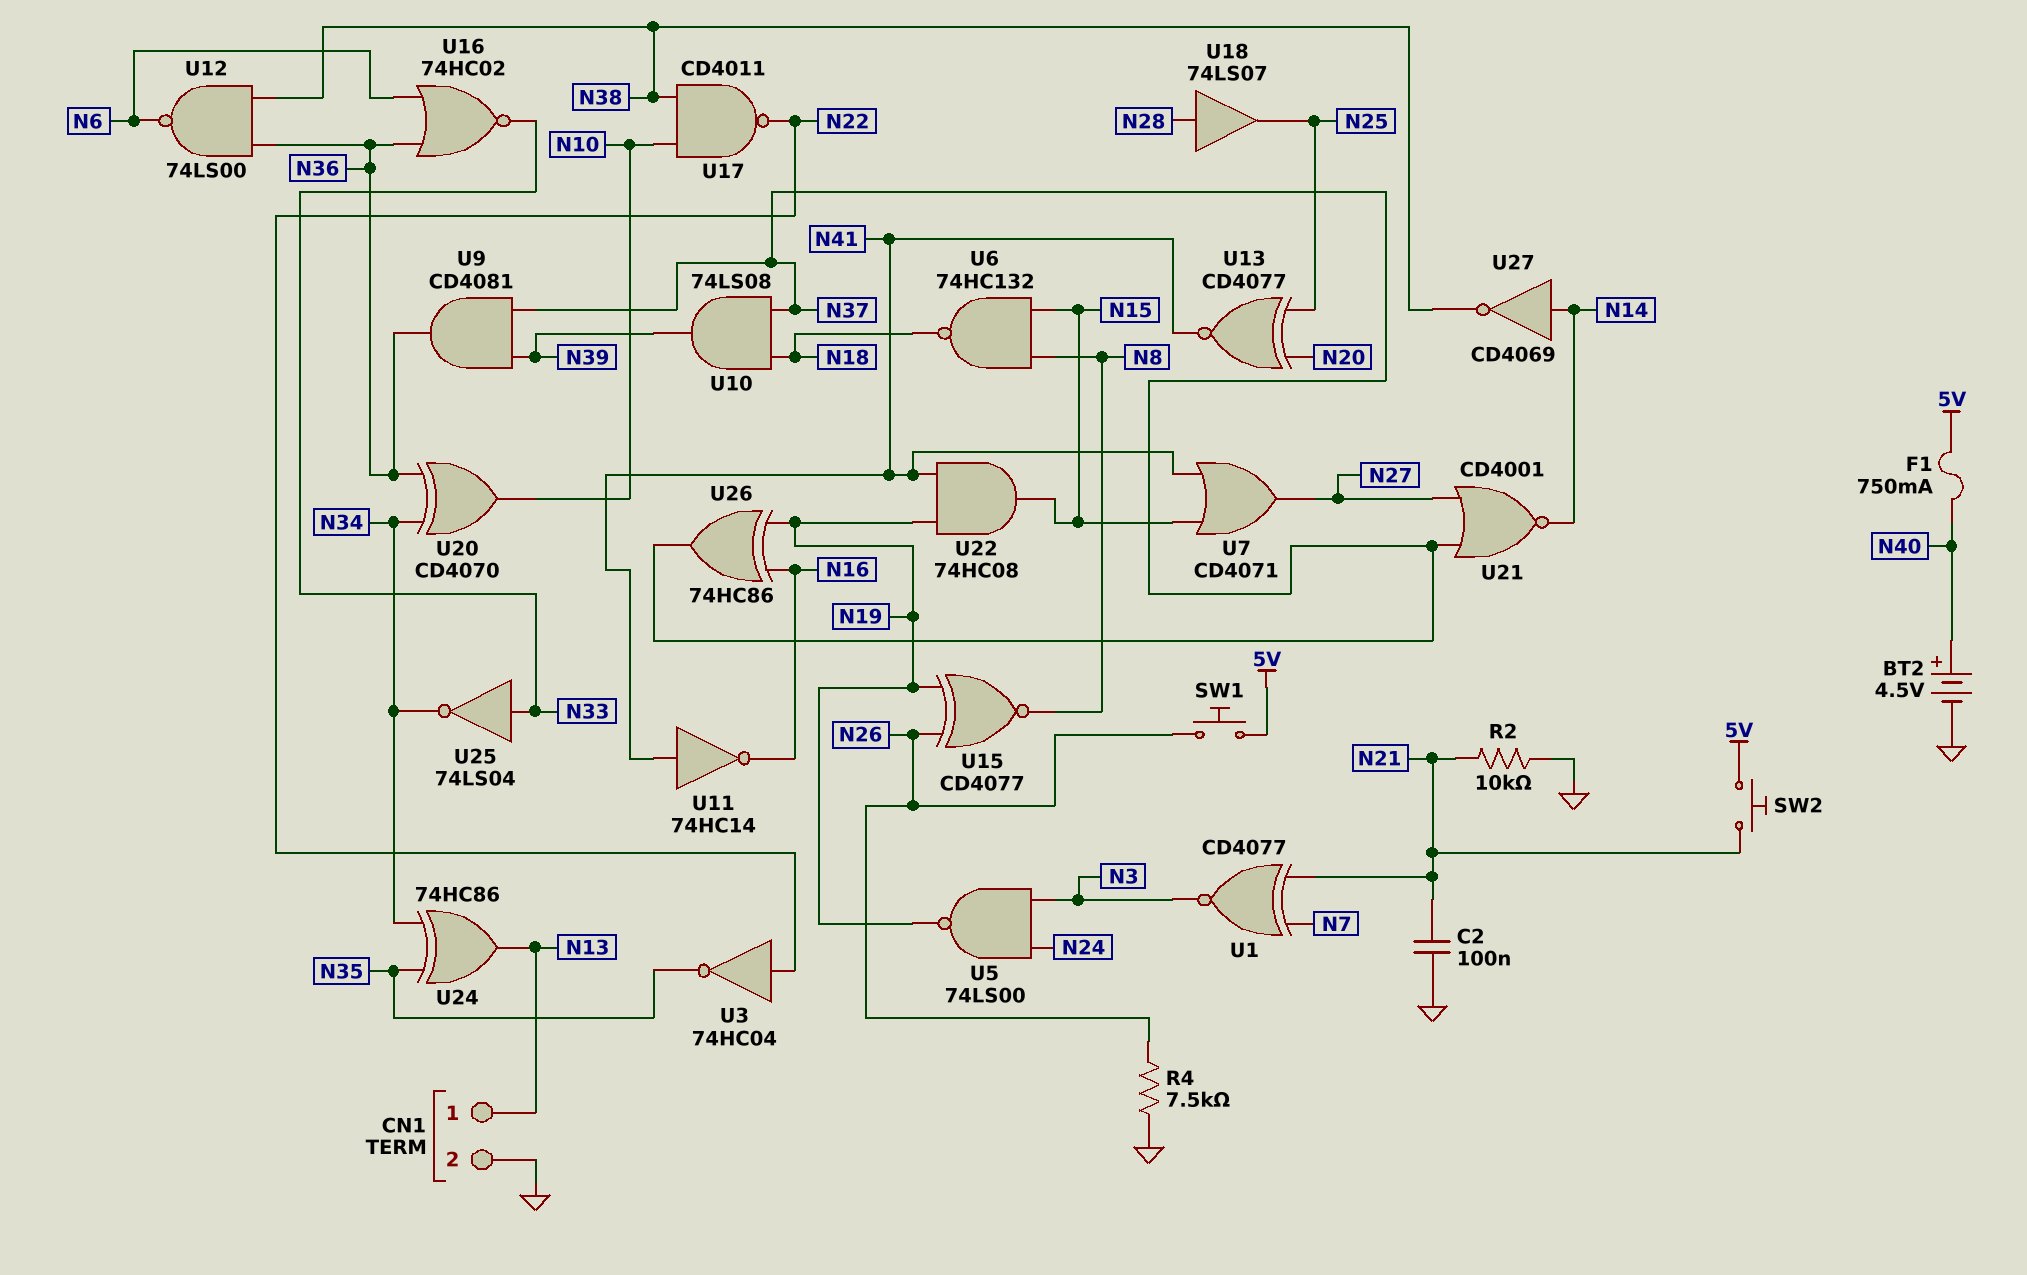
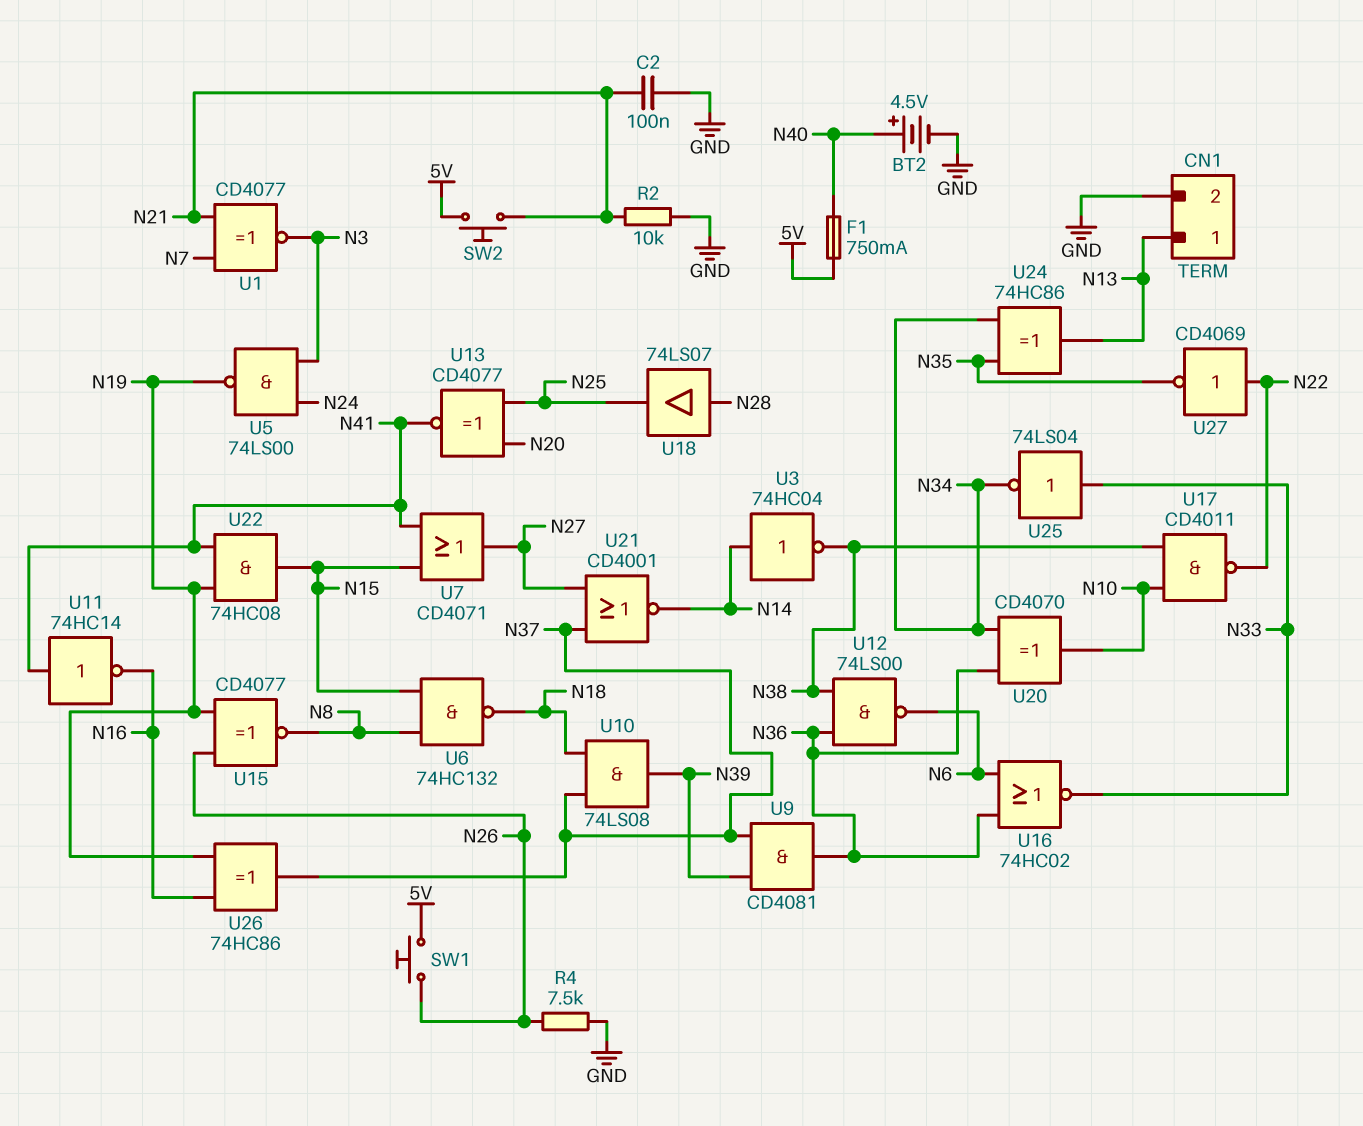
U3: NOT 74HC04 (in N22, out N35) -> NOT 74HC04 (in N14, out N38)
U27: NOT CD4069 (in N14, out N38) -> NOT CD4069 (in N22, out N35)

